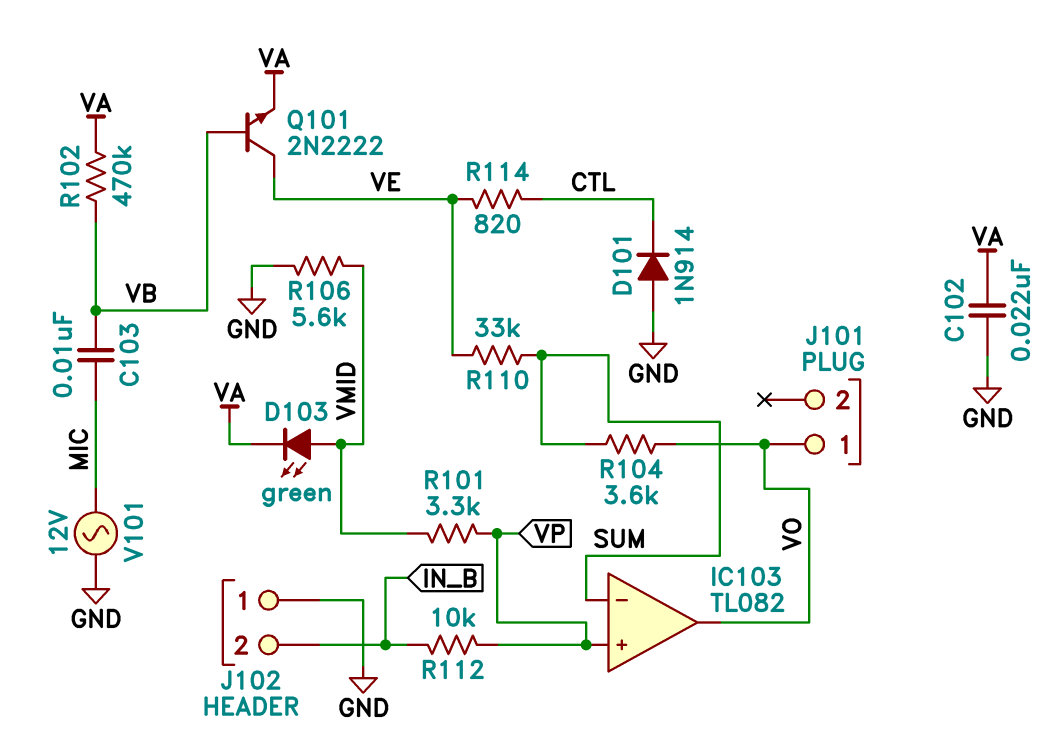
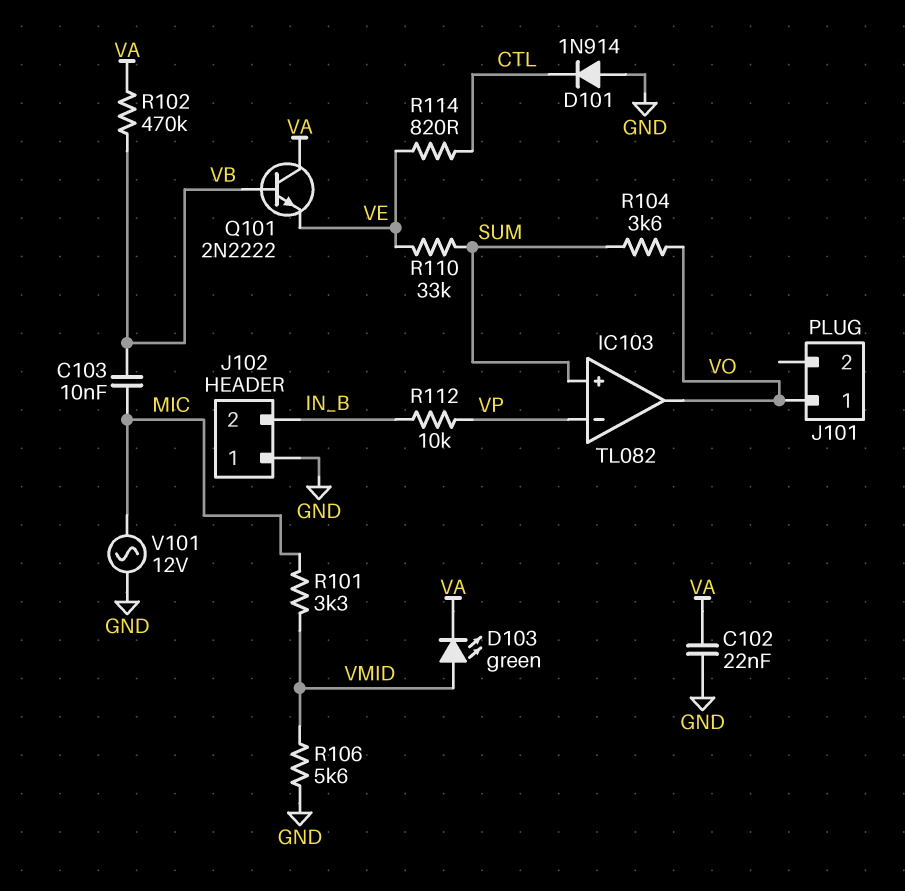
IC103 pin in+: VP -> SUM
IC103 pin in-: SUM -> VP
Q101: NPN 2N2222 (B VB, C VE, E VA) -> NPN 2N2222 (B VB, C VA, E VE)
R101: 3.3k (VMID, VP) -> 3.3k (MIC, VMID)

